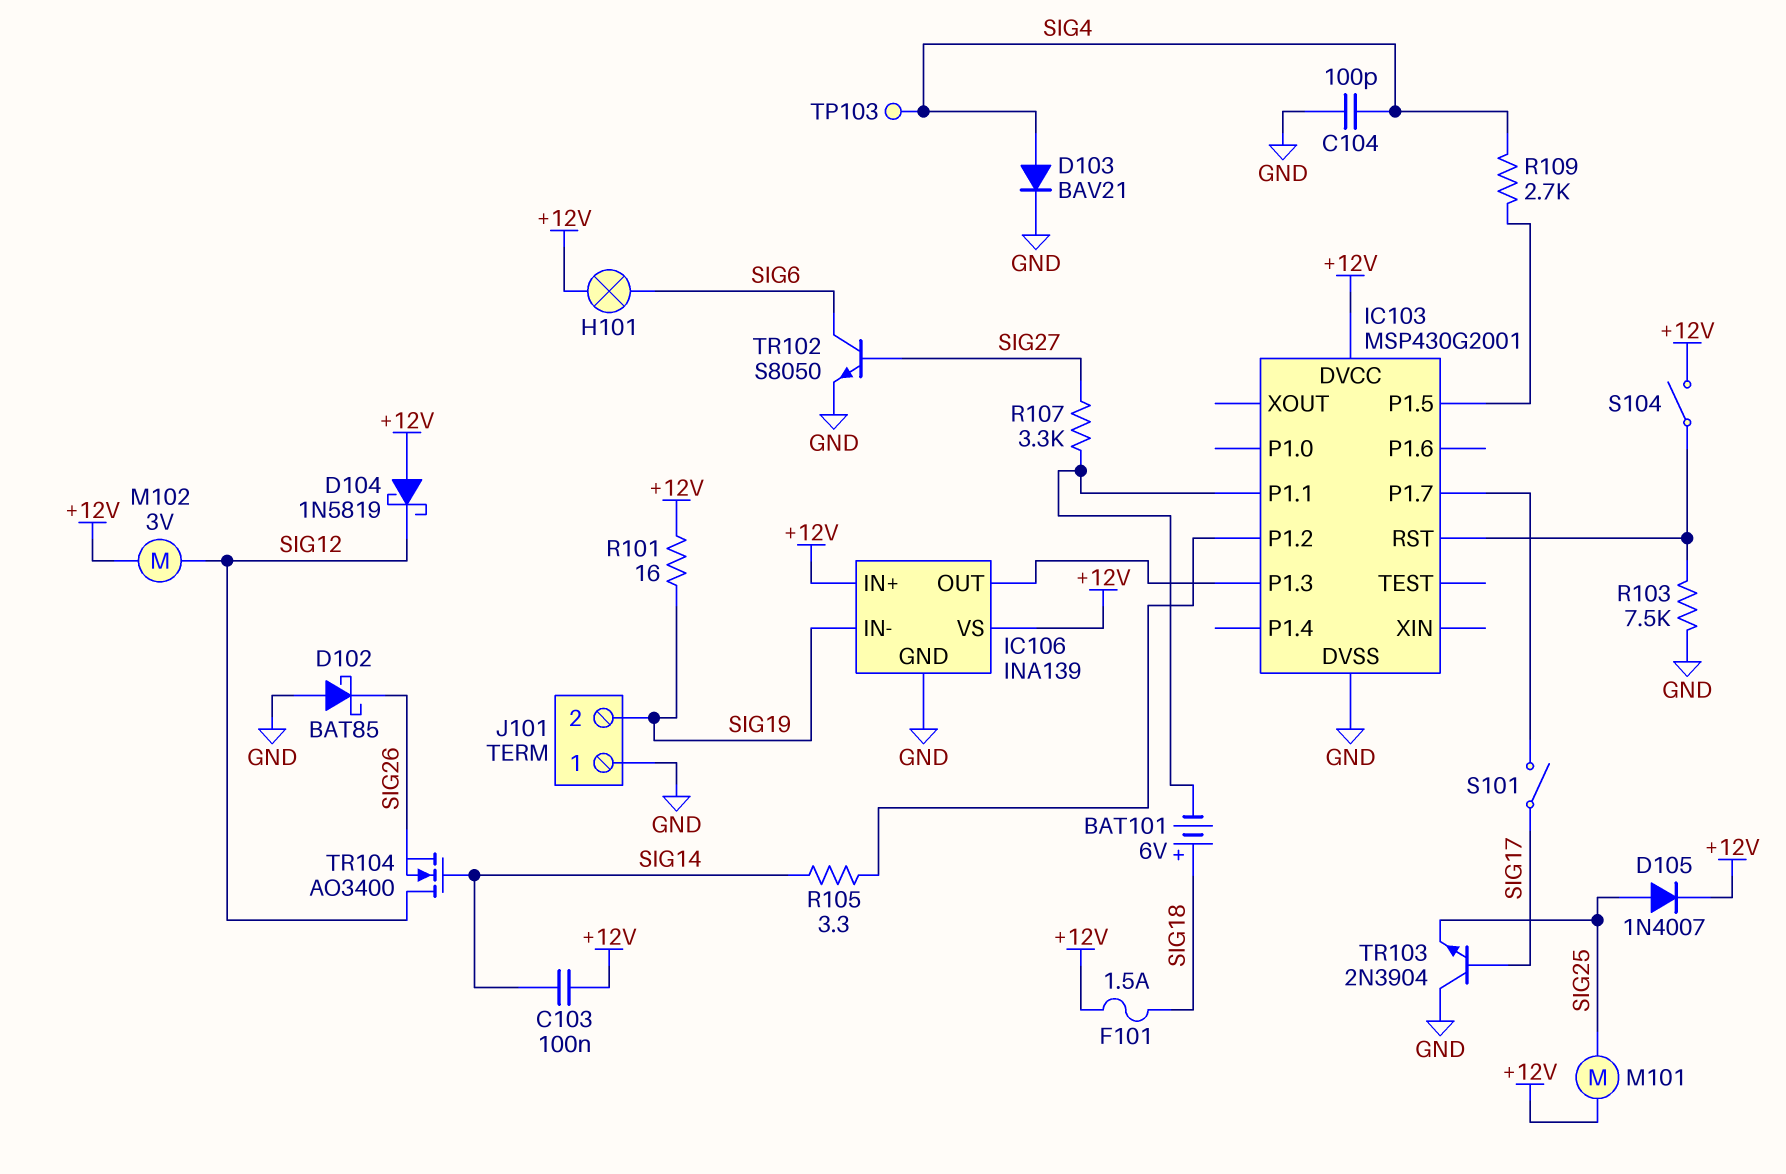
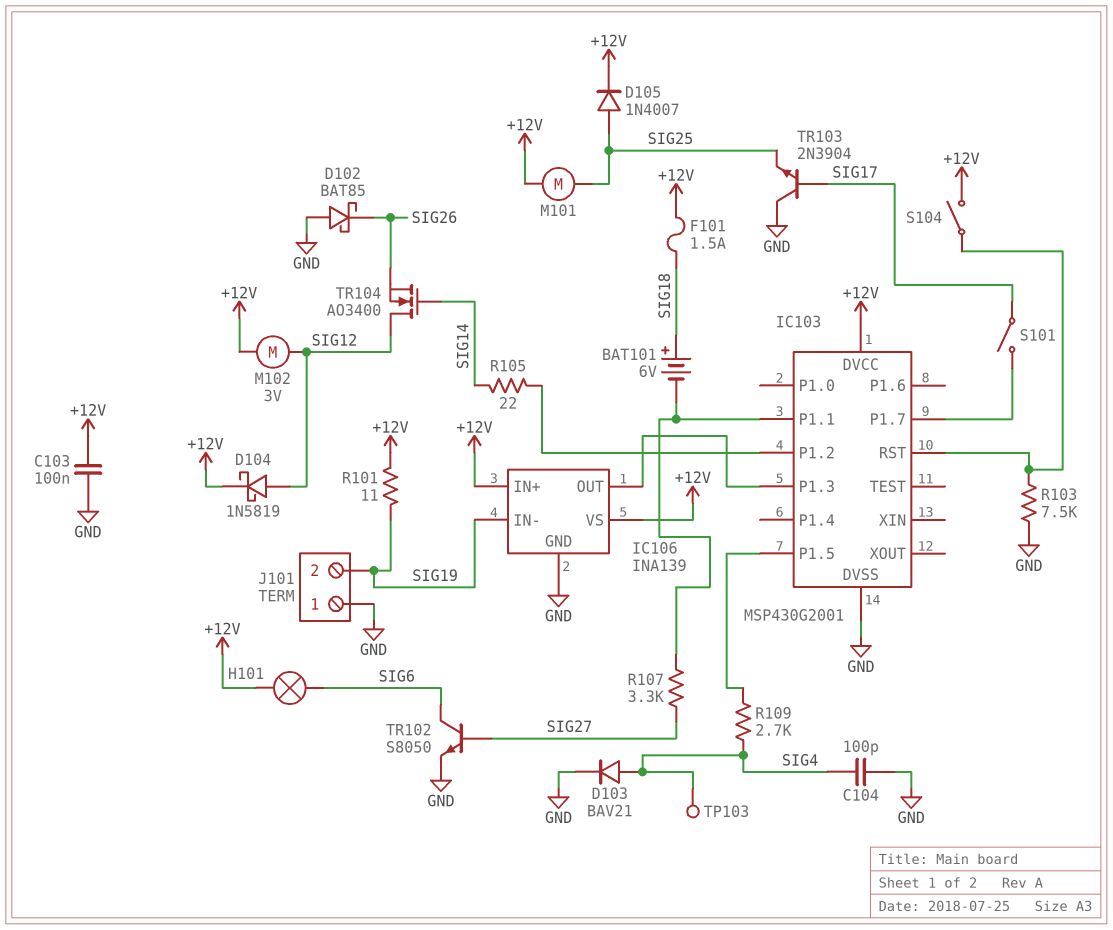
C103: 100nF (+12V, SIG14) -> 100nF (+12V, GND)
D104: schottky 1N5819 (A +12V, K SIG12) -> schottky 1N5819 (A SIG12, K +12V)
R101: 16 (+12V, SIG19) -> 11 (+12V, SIG19)
R105: 3.3 (IC103/P1.2, SIG14) -> 22 (IC103/P1.2, SIG14)

